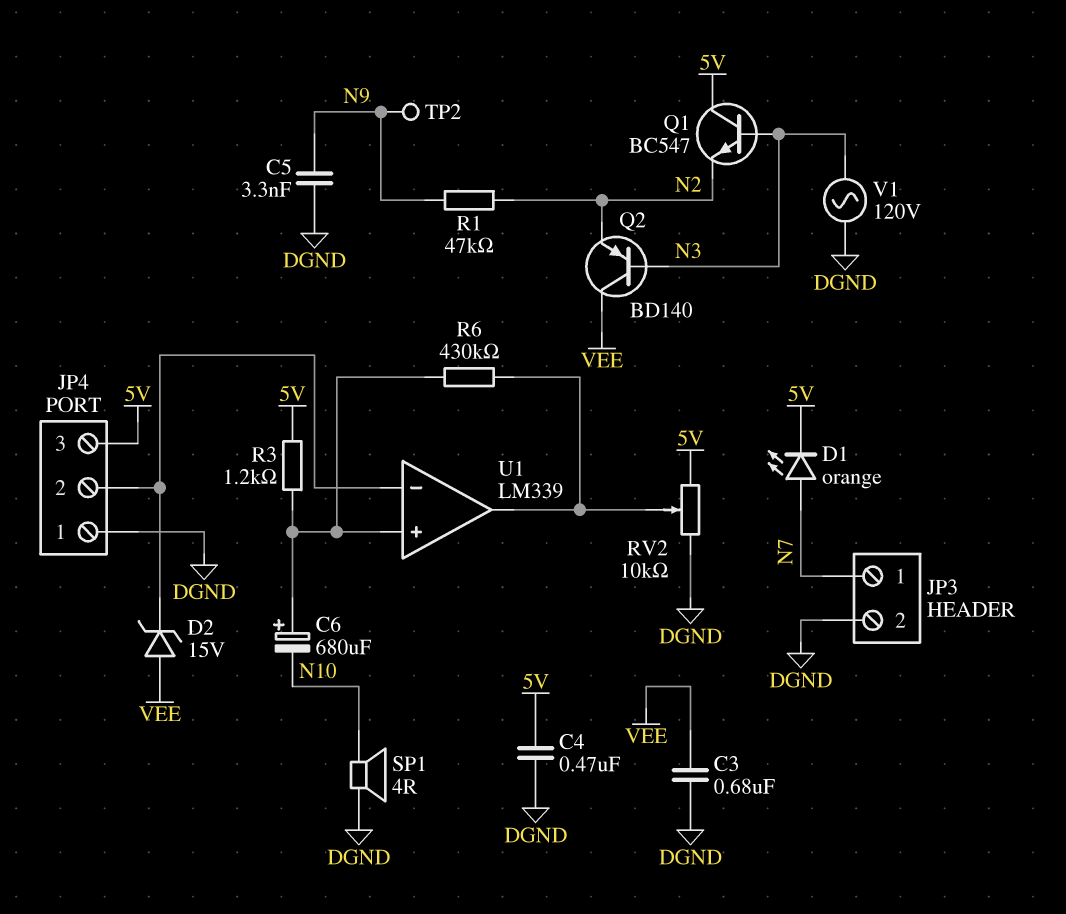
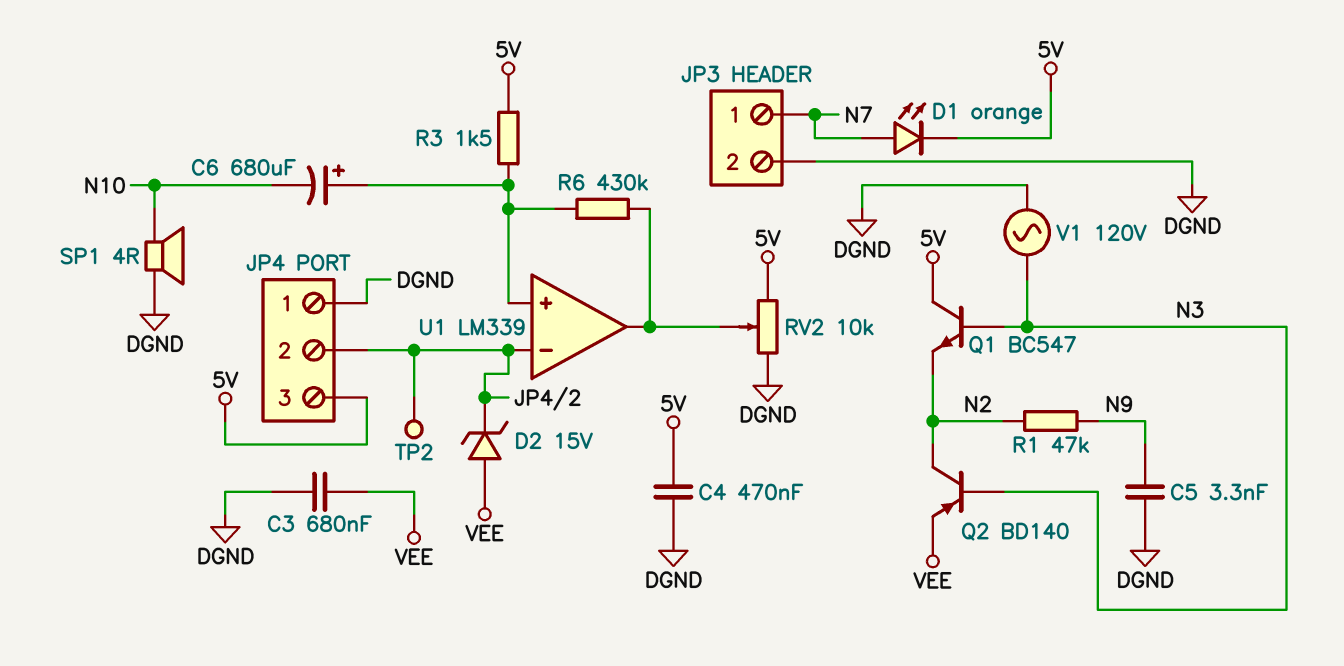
Q2: PNP BD140 (B N3, C VEE, E N2) -> PNP BD140 (B N3, C N2, E VEE)
R3: 1.2k (5V, U1/in+) -> 1.5k (5V, U1/in+)
TP2: test point (N9) -> test point (JP4/2)

